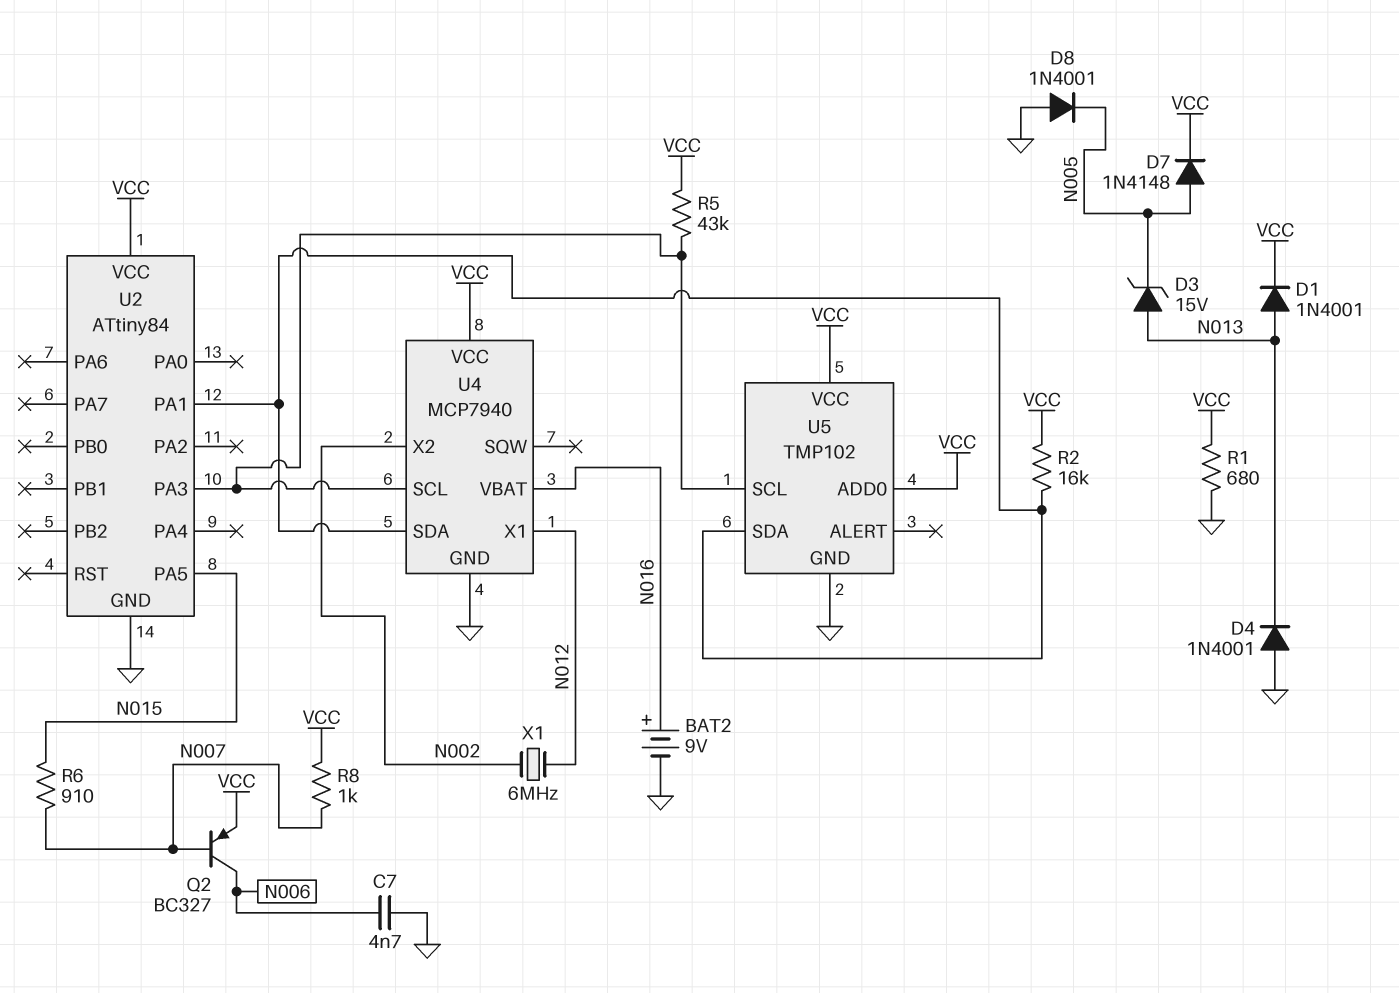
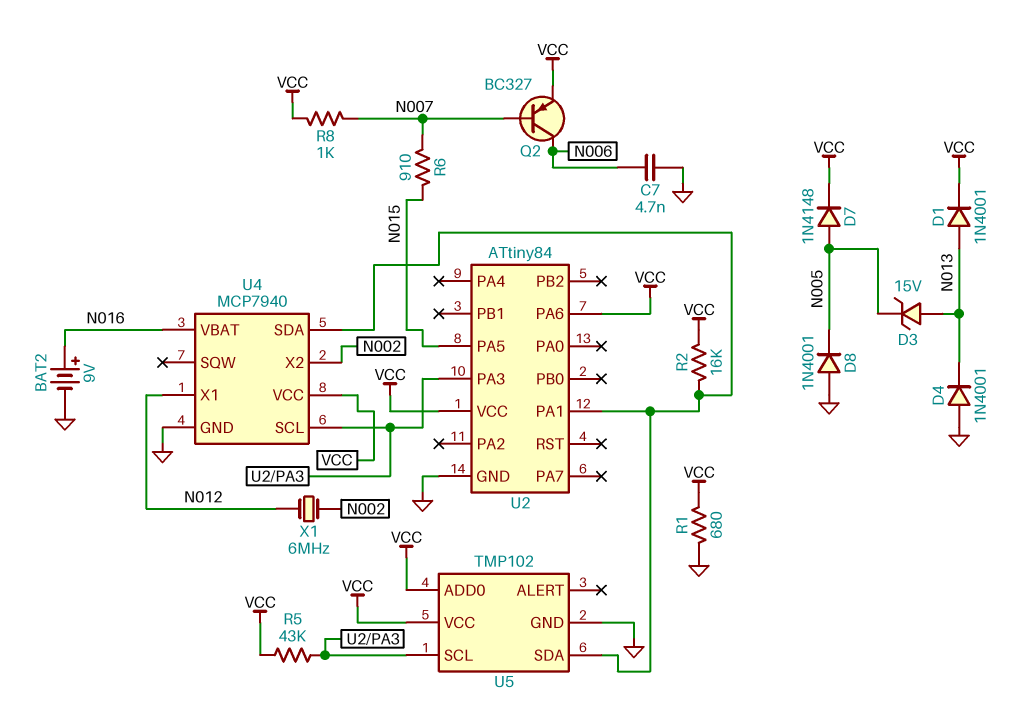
U2 pin PA6: none -> VCC

